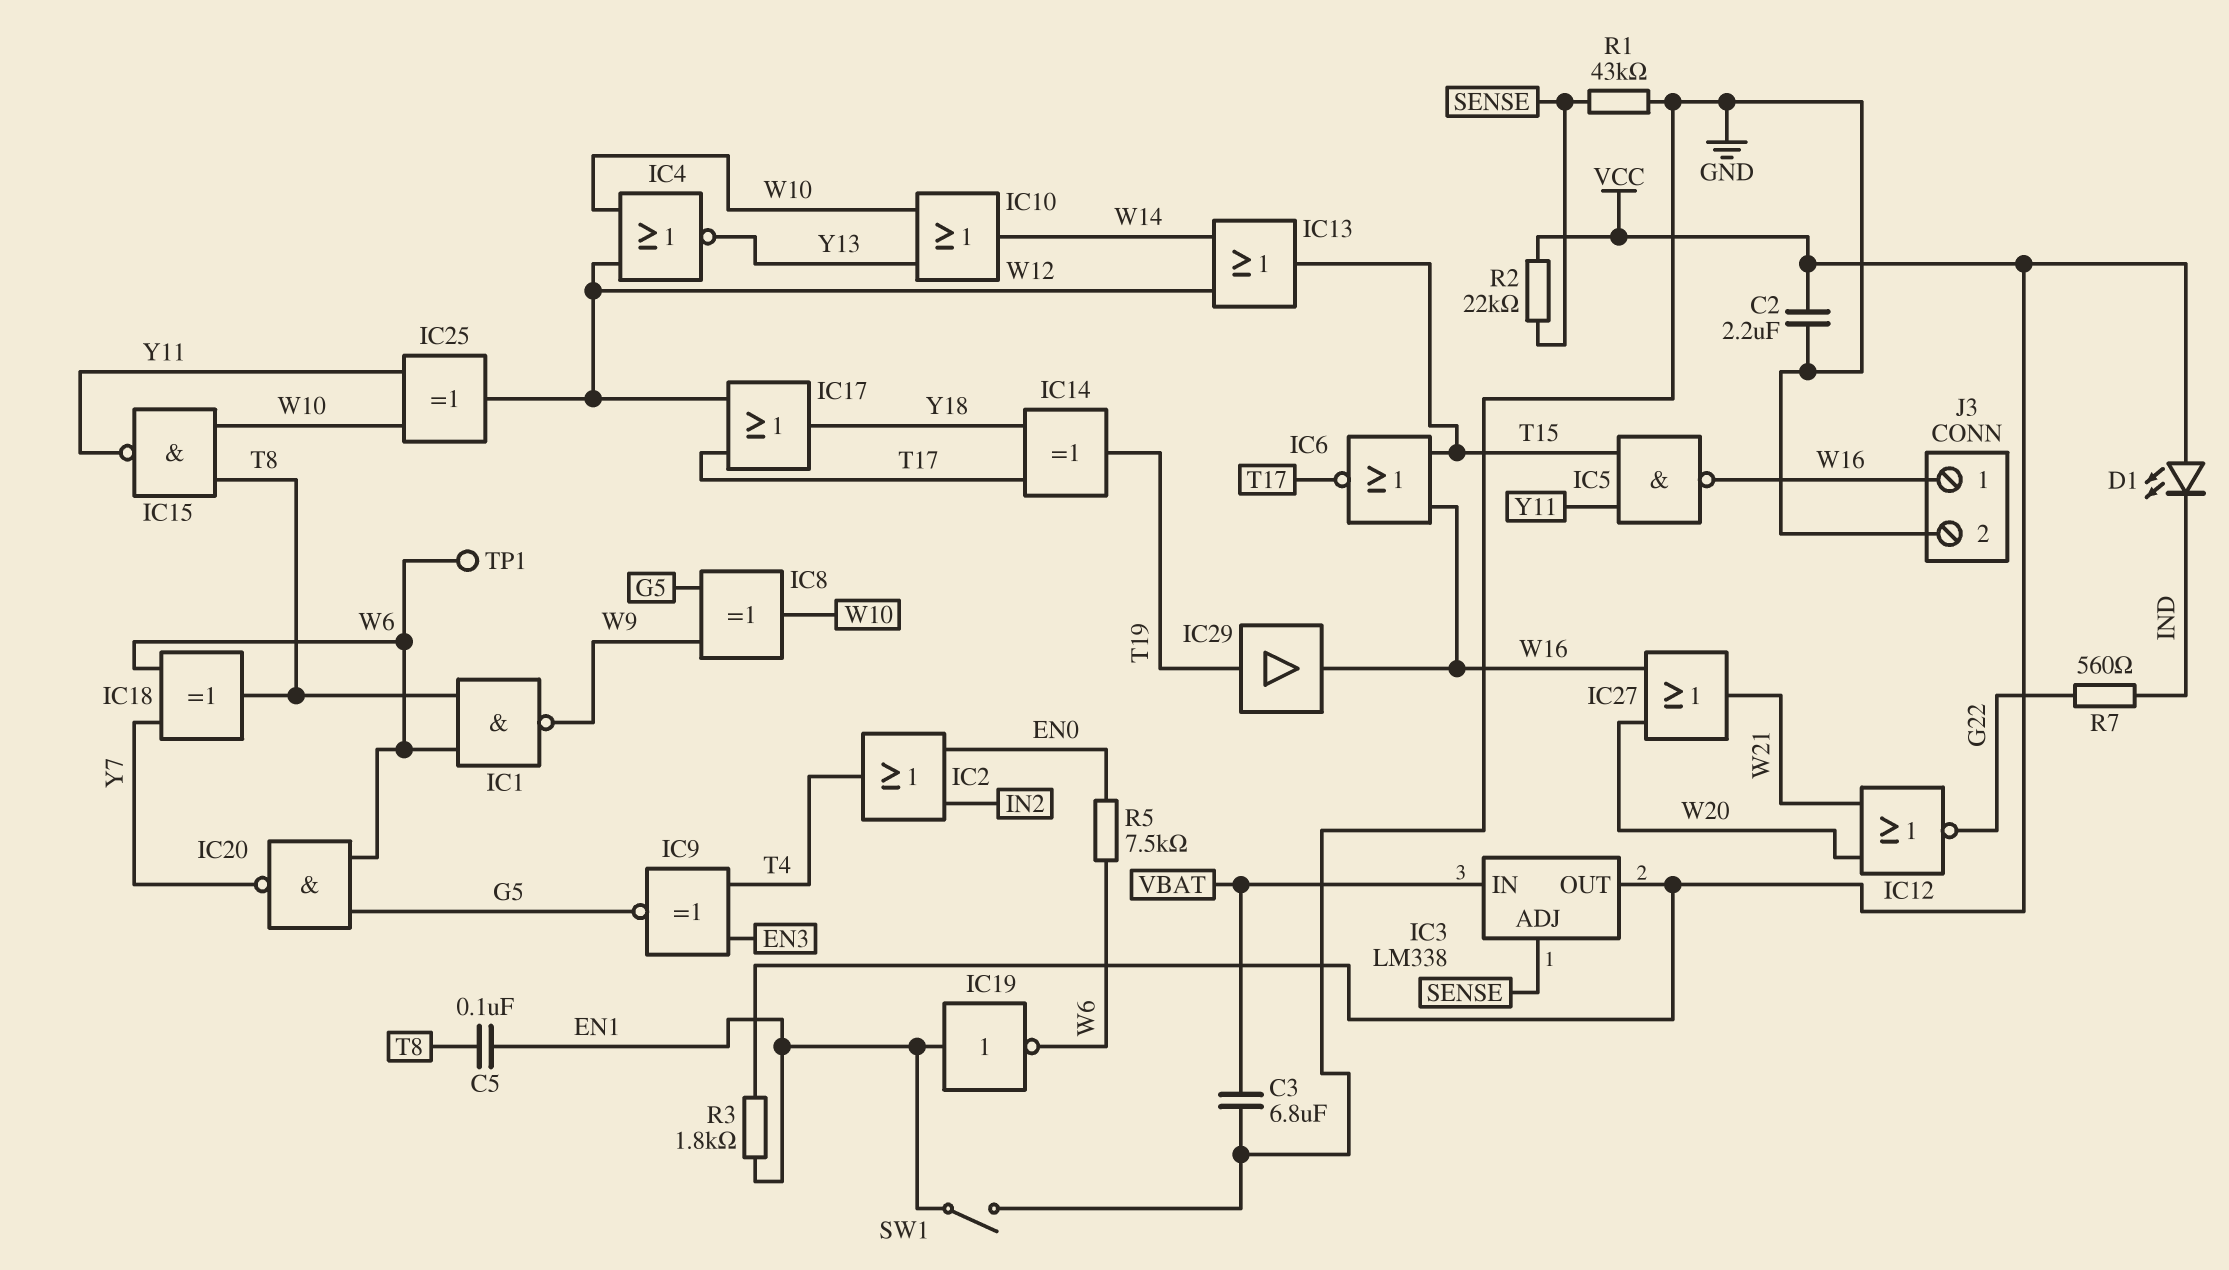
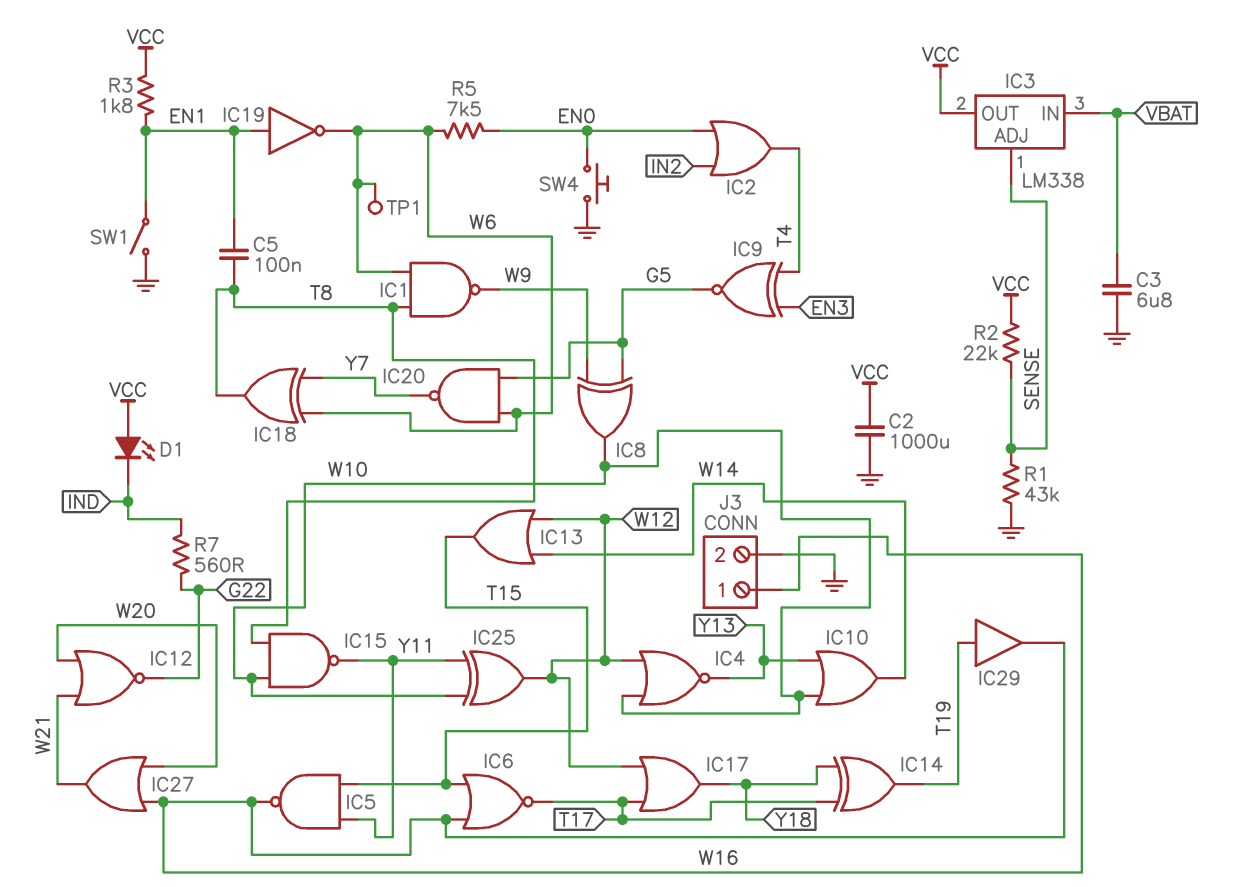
C2: 2.2uF (GND, VCC) -> 1000uF (GND, VCC)
SW4: none -> button (EN0, GND)

